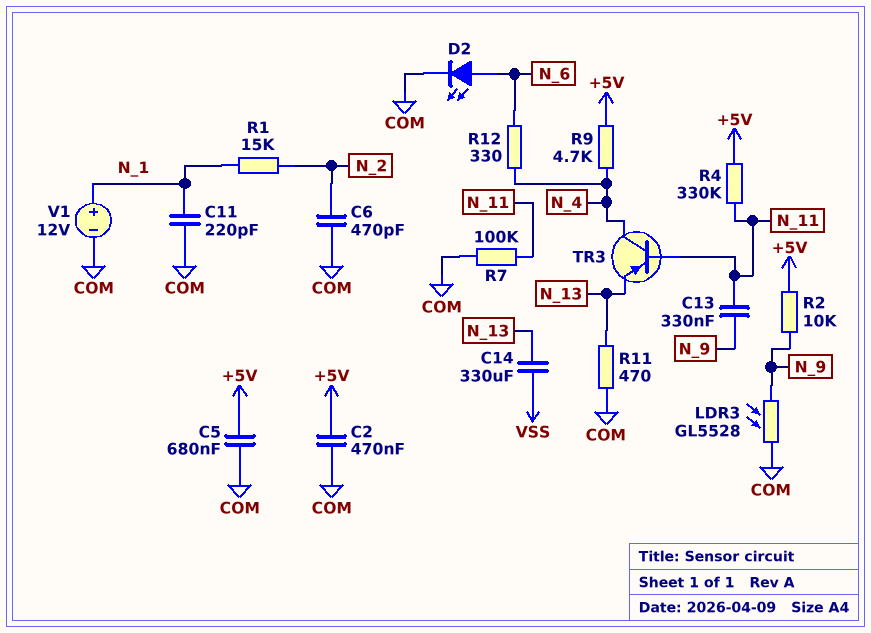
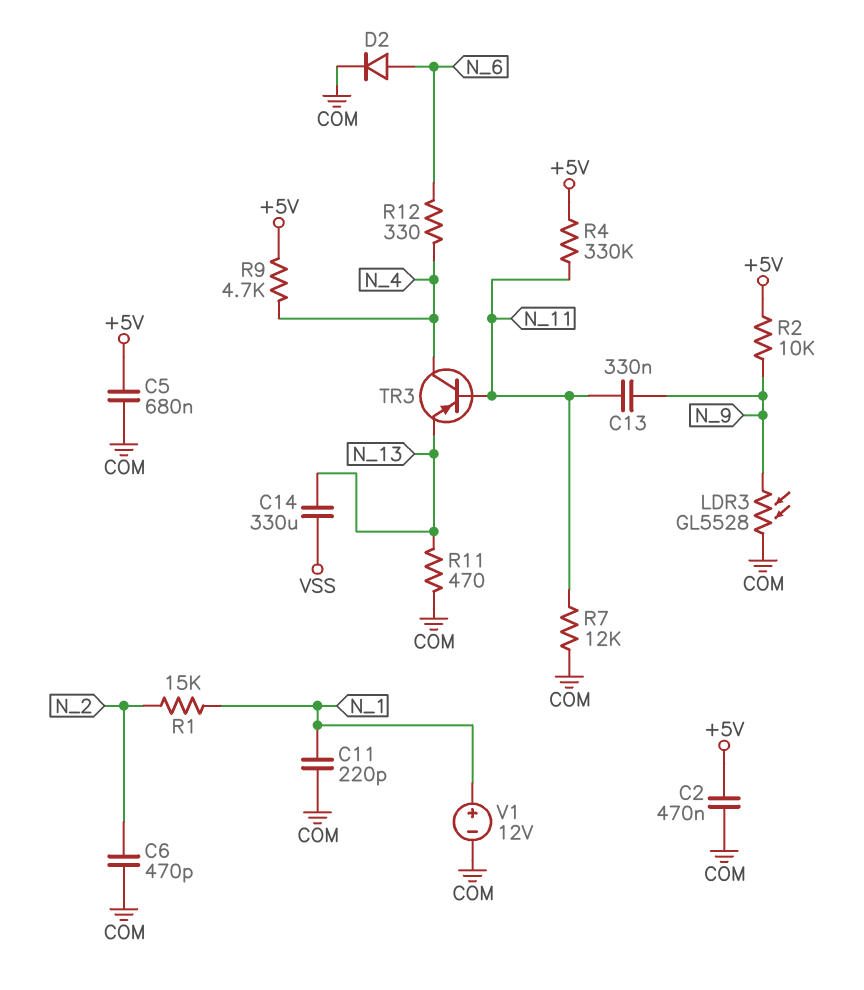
D2: LED (A N_6, K COM) -> diode (A N_6, K COM)
R7: 100k (COM, N_11) -> 12k (COM, N_11)

